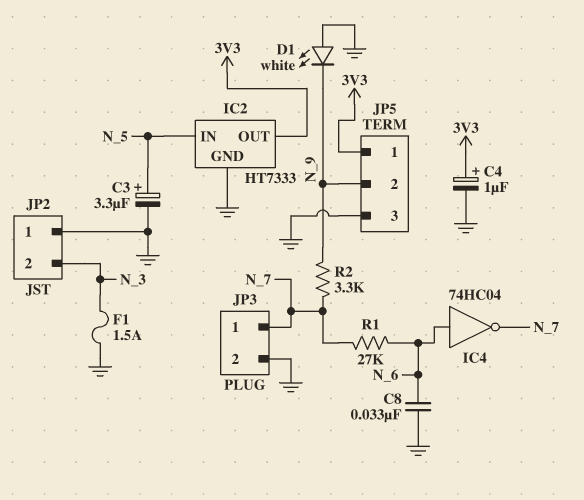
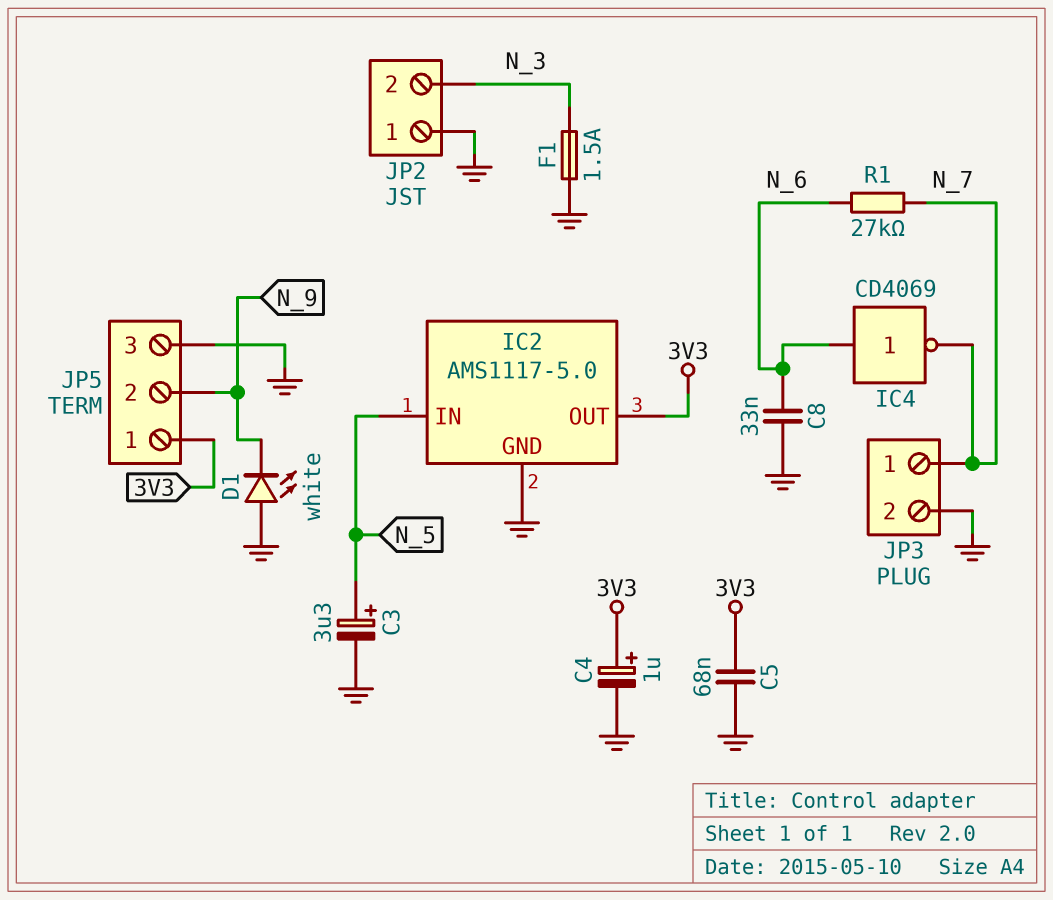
C5: none -> 68nF (3V3, GND)
IC2: HT7333 -> AMS1117-5.0
IC4: NOT 74HC04 (in N_6, out N_7) -> NOT CD4069 (in N_6, out N_7)
R2: 3.3k (N_7, N_9) -> none

